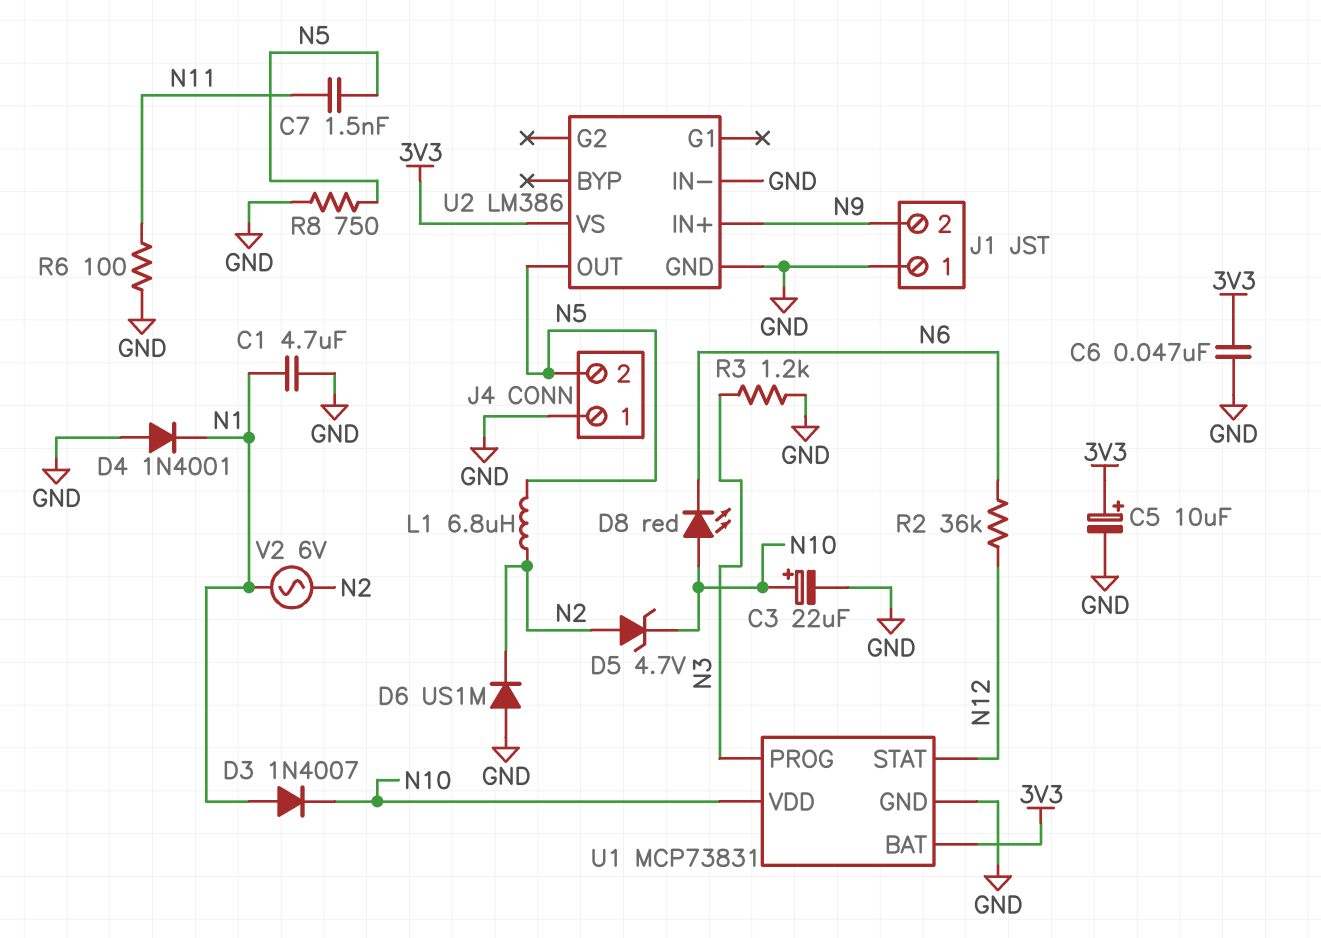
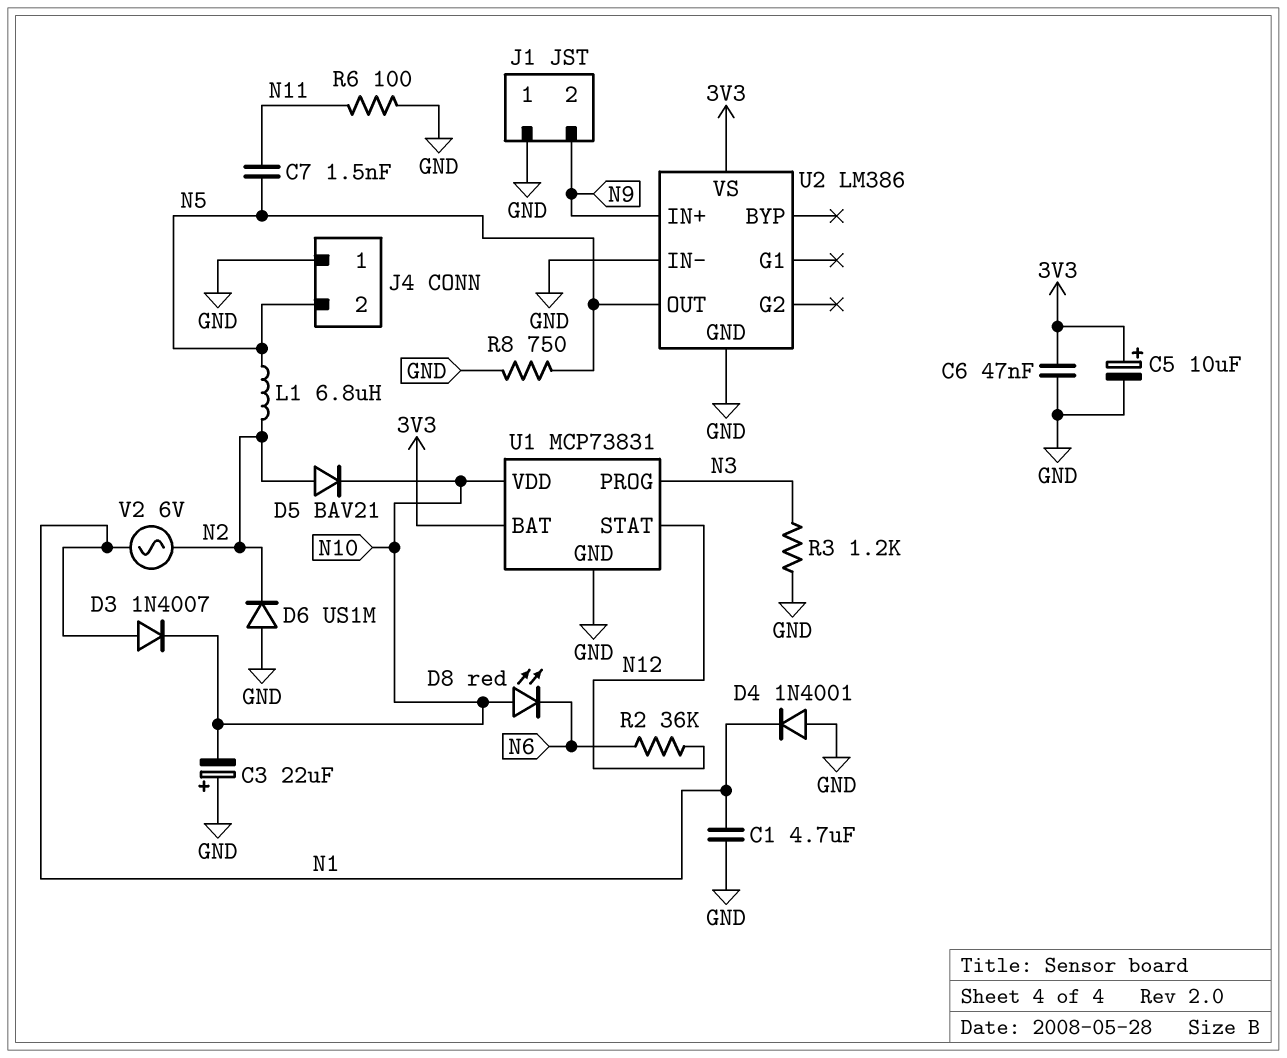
C3: 22uF (plus N10, minus GND) -> 22uF (plus GND, minus N10)
D5: zener 4.7V (A N2, K N10) -> diode BAV21 (A N2, K N10)

